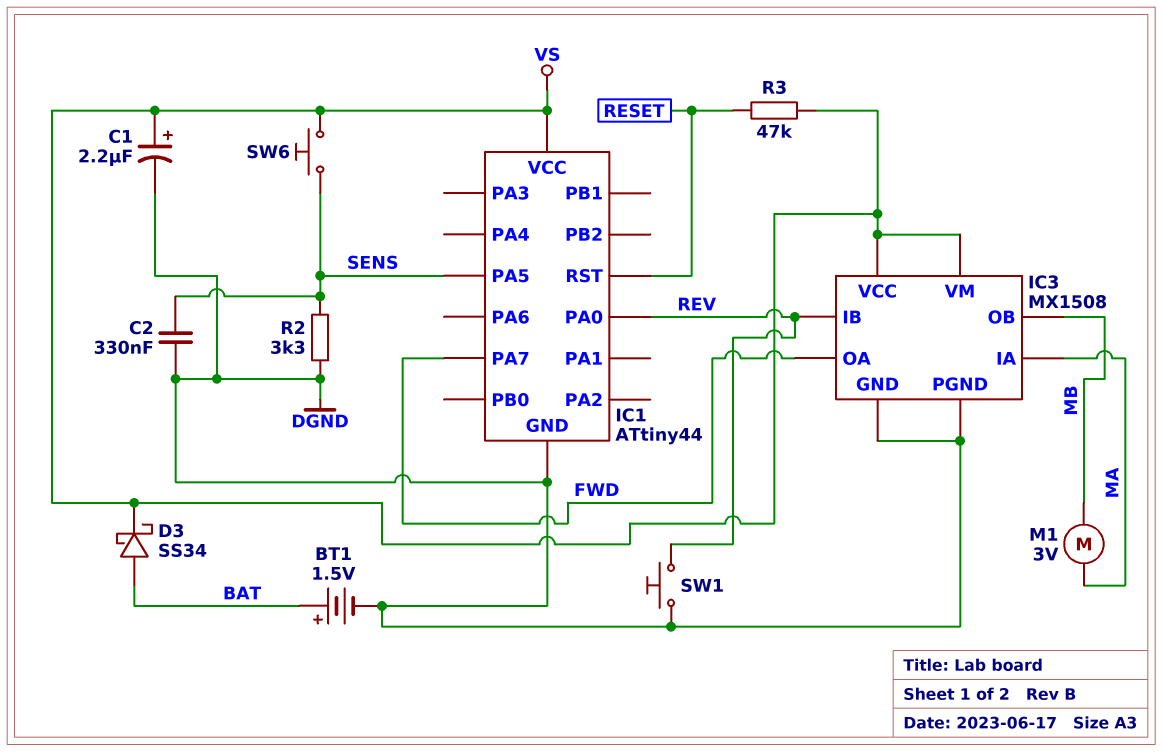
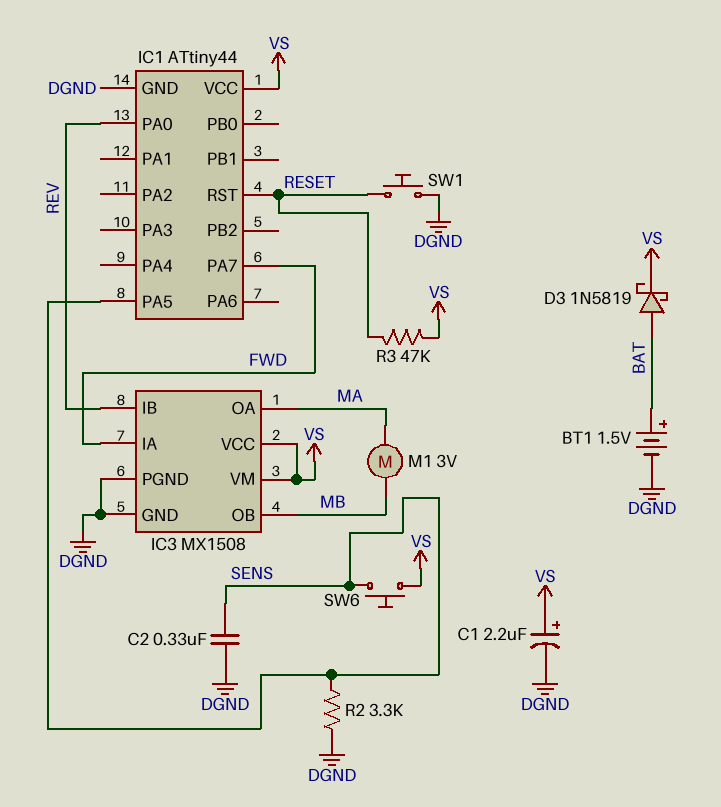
D3: schottky SS34 (A BAT, K VS) -> schottky 1N5819 (A BAT, K VS)
IC3 pin IA: MA -> FWD
IC3 pin OA: FWD -> MA
SW1: button (DGND, REV) -> button (DGND, RESET)

